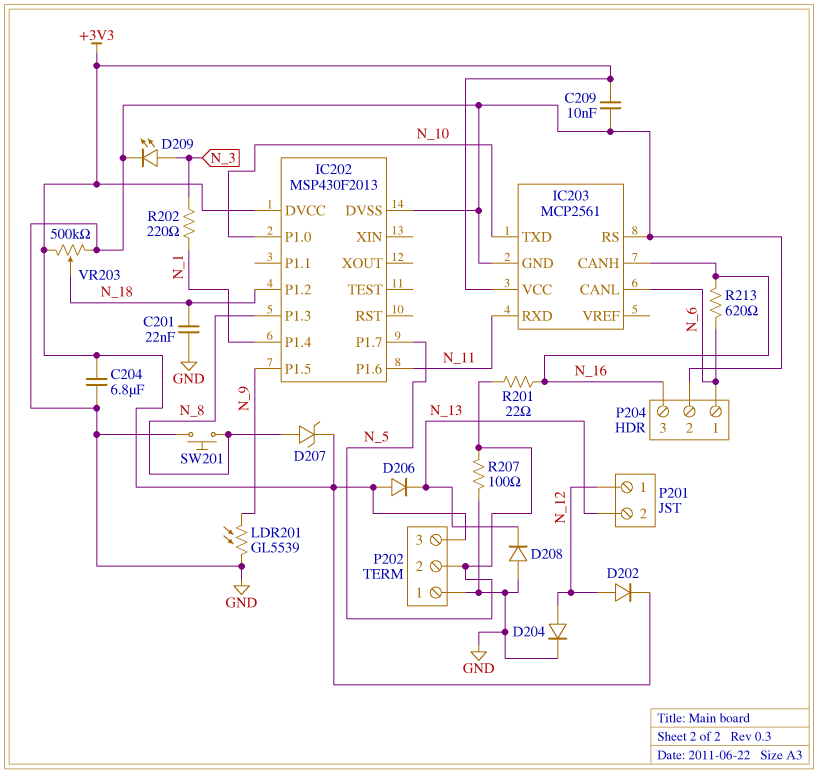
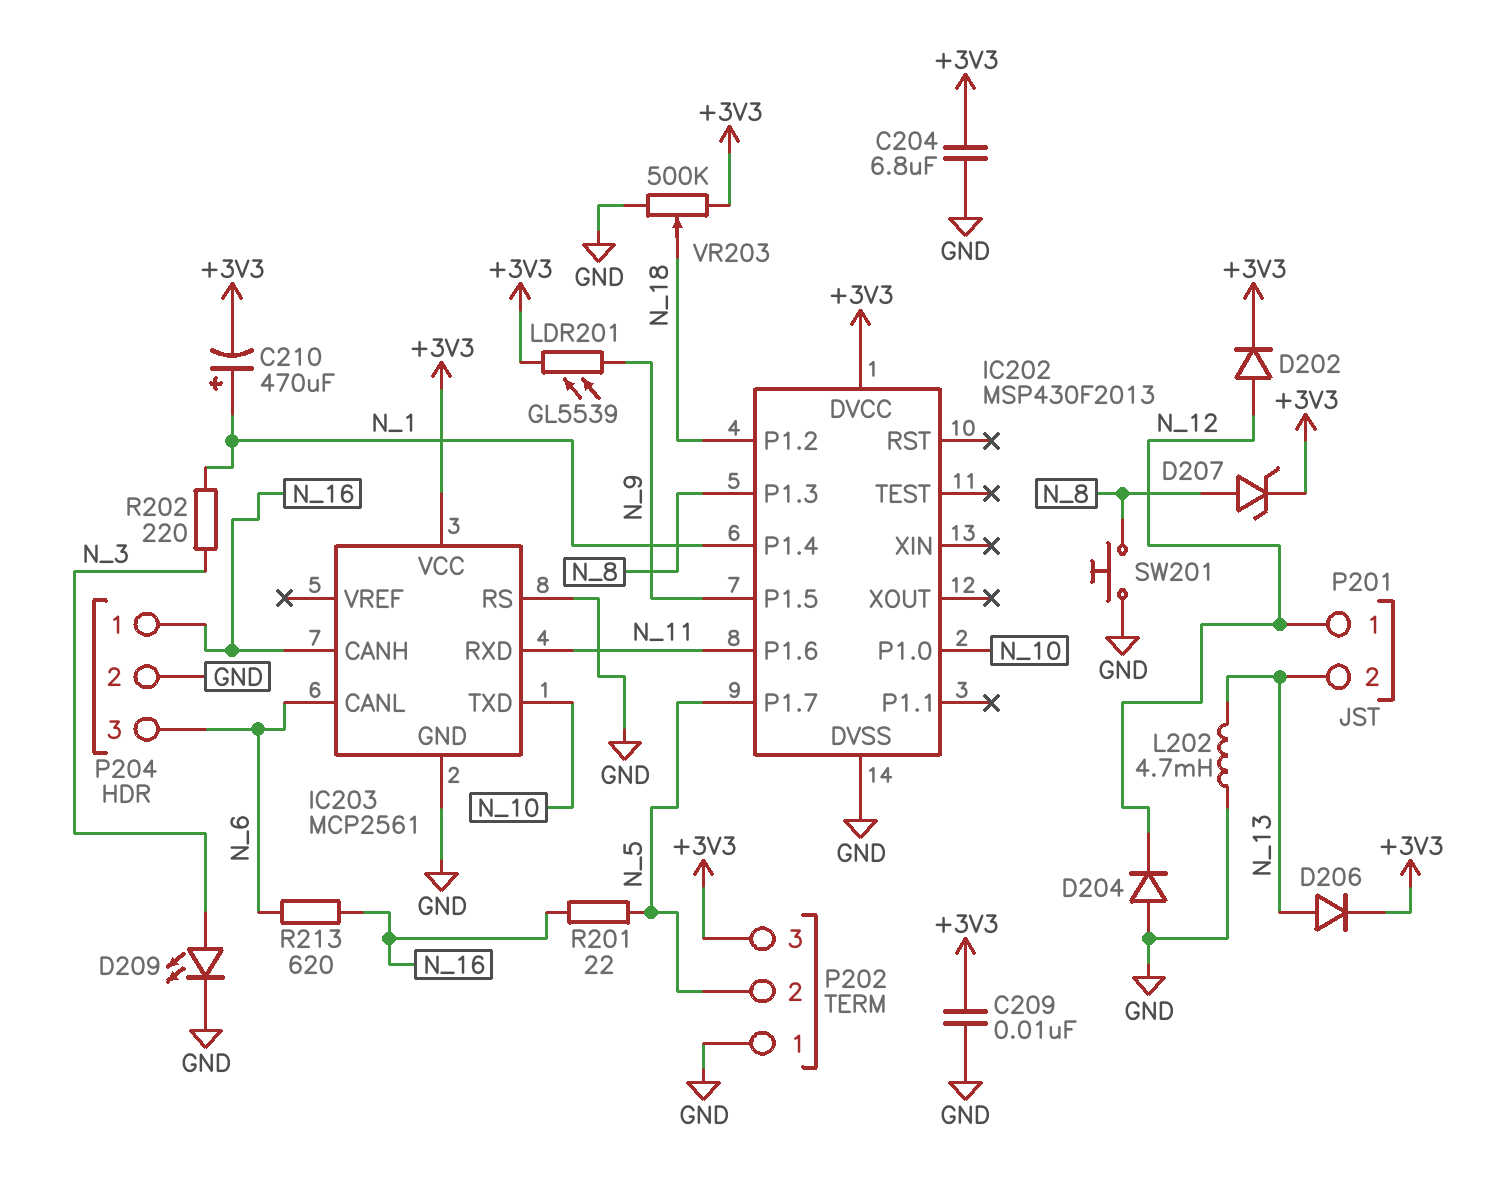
C201: 22nF (GND, N_18) -> none
C210: none -> 470uF (plus N_1, minus +3V3)
D204: diode (A N_12, K GND) -> diode (A GND, K N_12)
D206: diode (A +3V3, K N_13) -> diode (A N_13, K +3V3)
D208: diode (A GND, K N_13) -> none
L202: none -> 4.7mH (GND, N_13)
LDR201: GL5539 (GND, N_9) -> GL5539 (+3V3, N_9)
P204 pin 1: N_6 -> N_16
P204 pin 3: N_16 -> N_6
R207: 100 (GND, N_5) -> none

